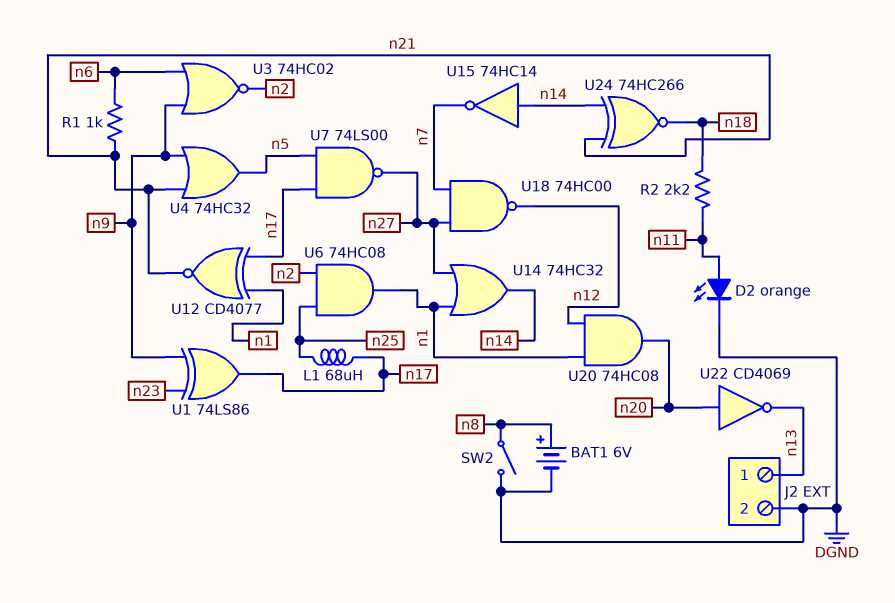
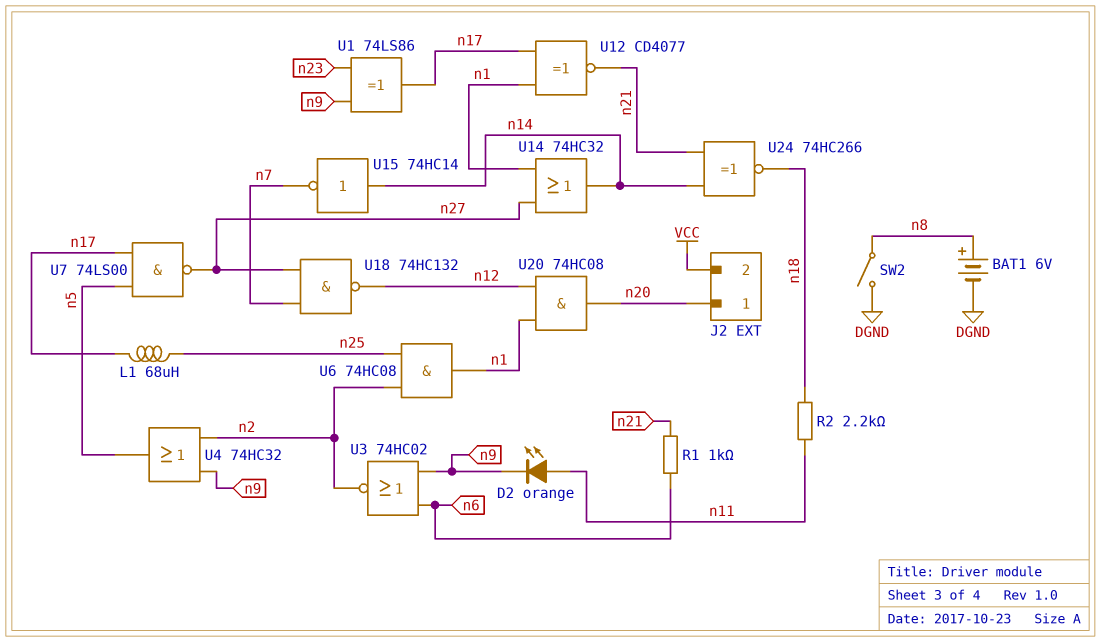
D2: LED orange (A n11, K DGND) -> LED orange (A n11, K n9)
J2 pin 1: n13 -> n20
J2 pin 2: DGND -> VCC
U4: OR 74HC32 (in n9, in n21, out n5) -> OR 74HC32 (in n2, in n9, out n5)
U18: NAND 74HC00 (in n7, in n27, out n12) -> NAND 74HC132 (in n7, in n27, out n12)
U22: NOT CD4069 (in n20, out n13) -> none

